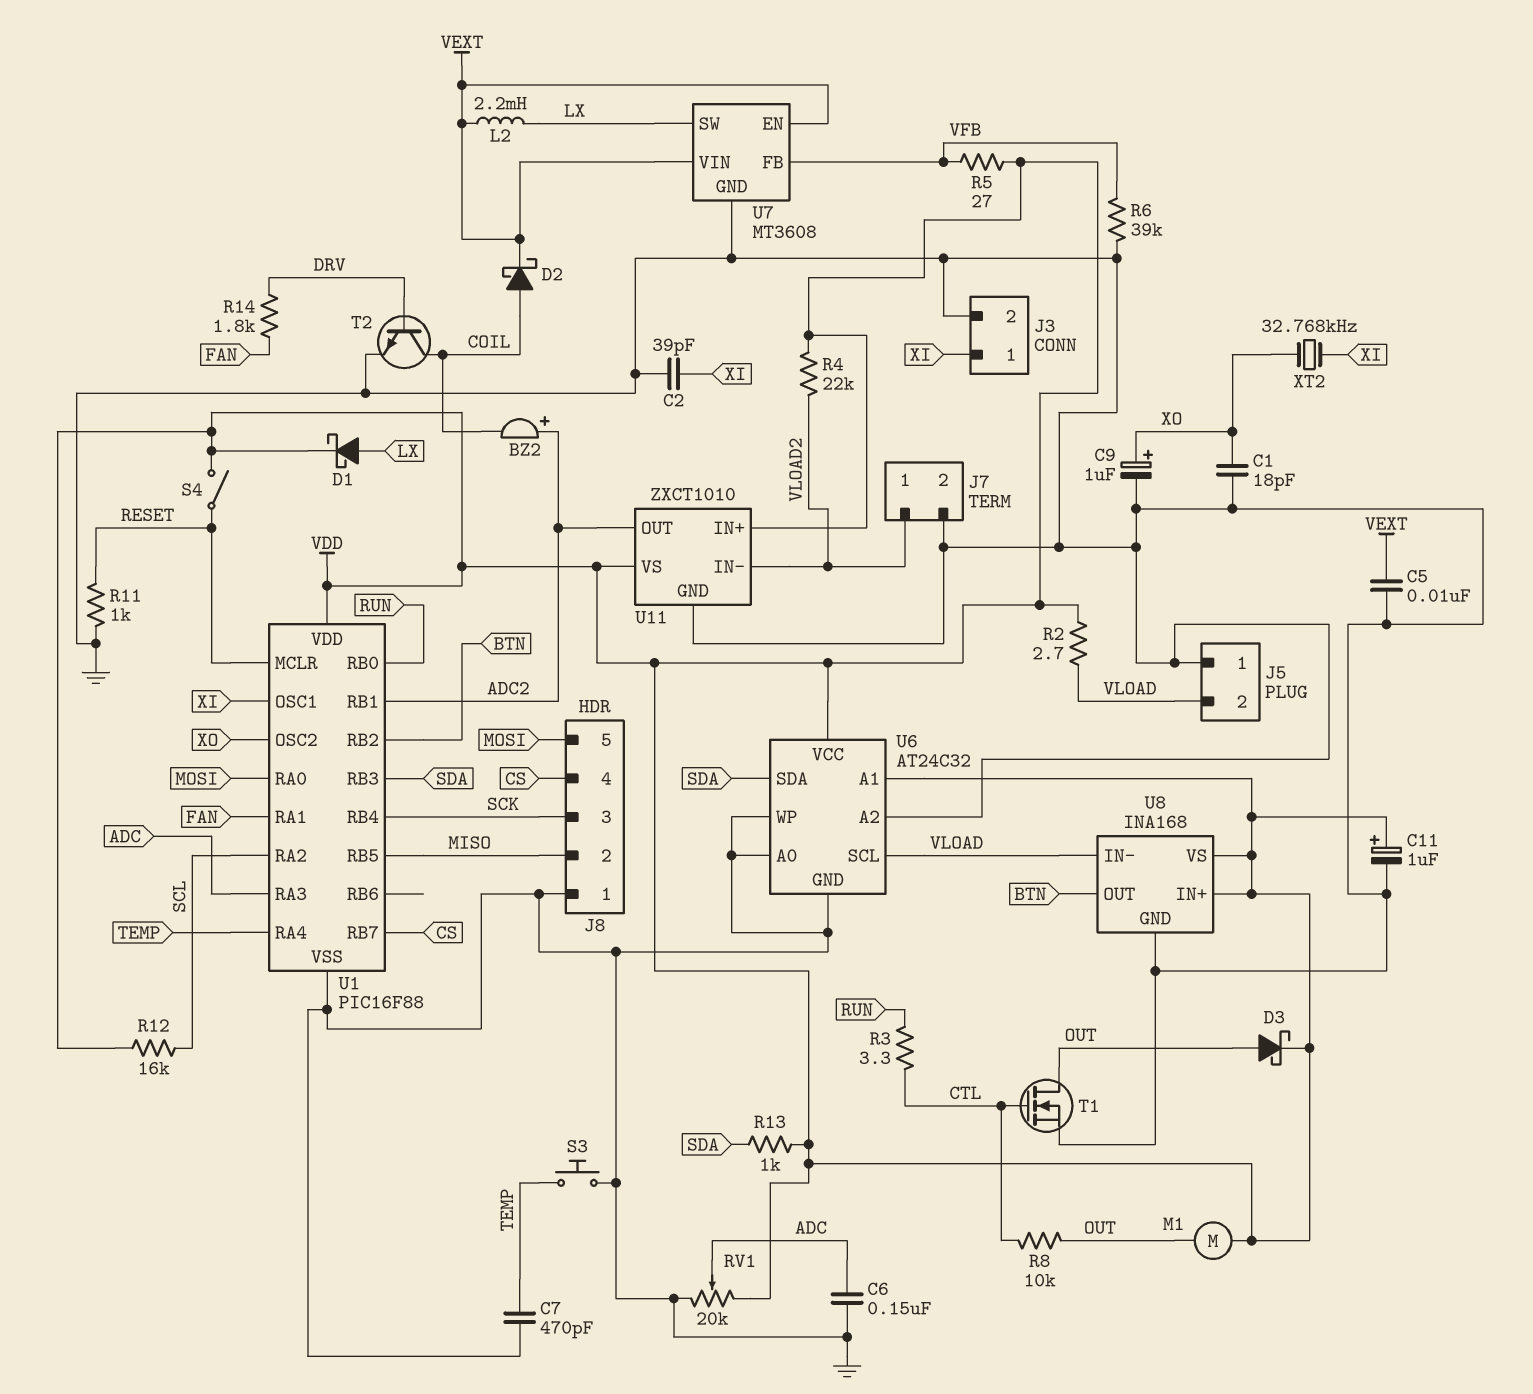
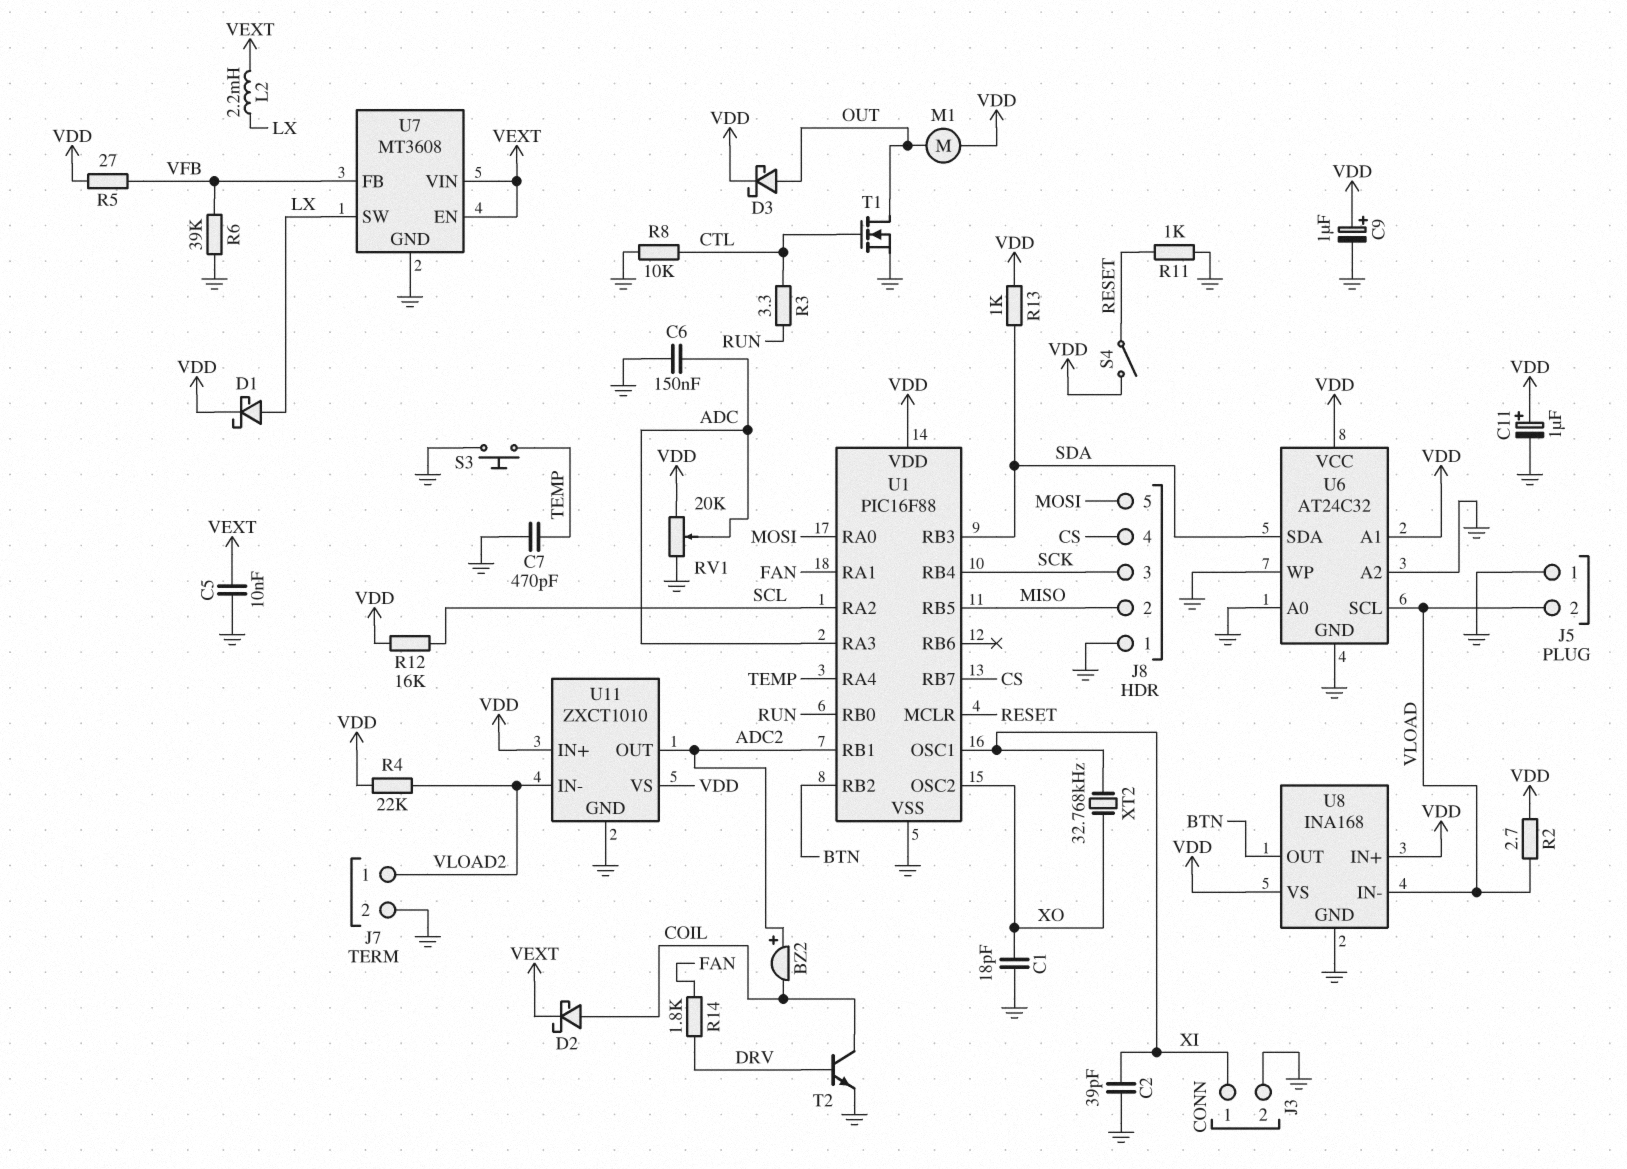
C9: 1uF (plus XO, minus GND) -> 1uF (plus VDD, minus GND)
R8: 10k (CTL, OUT) -> 10k (CTL, GND)

